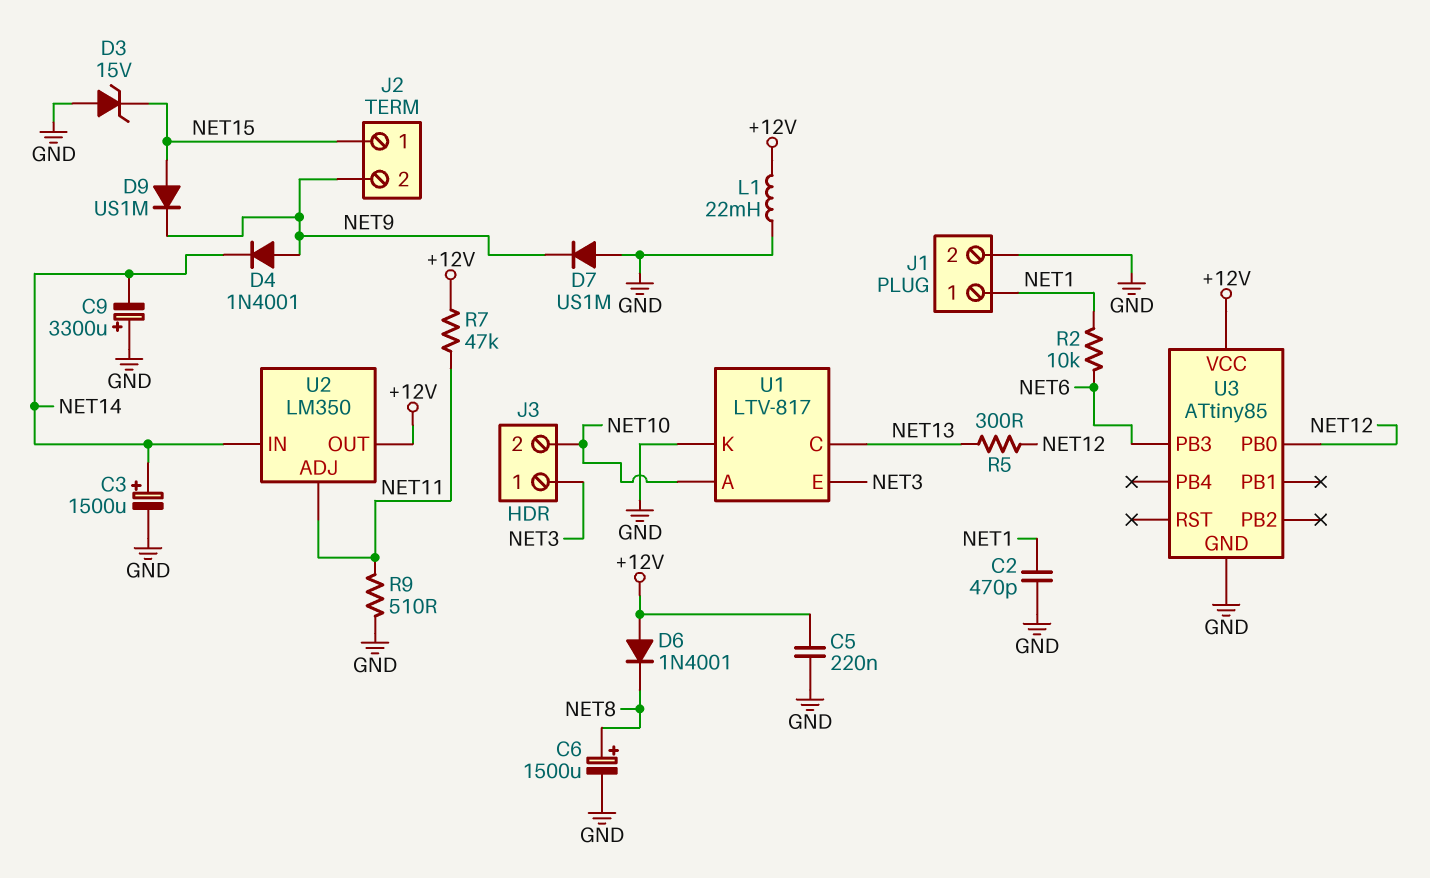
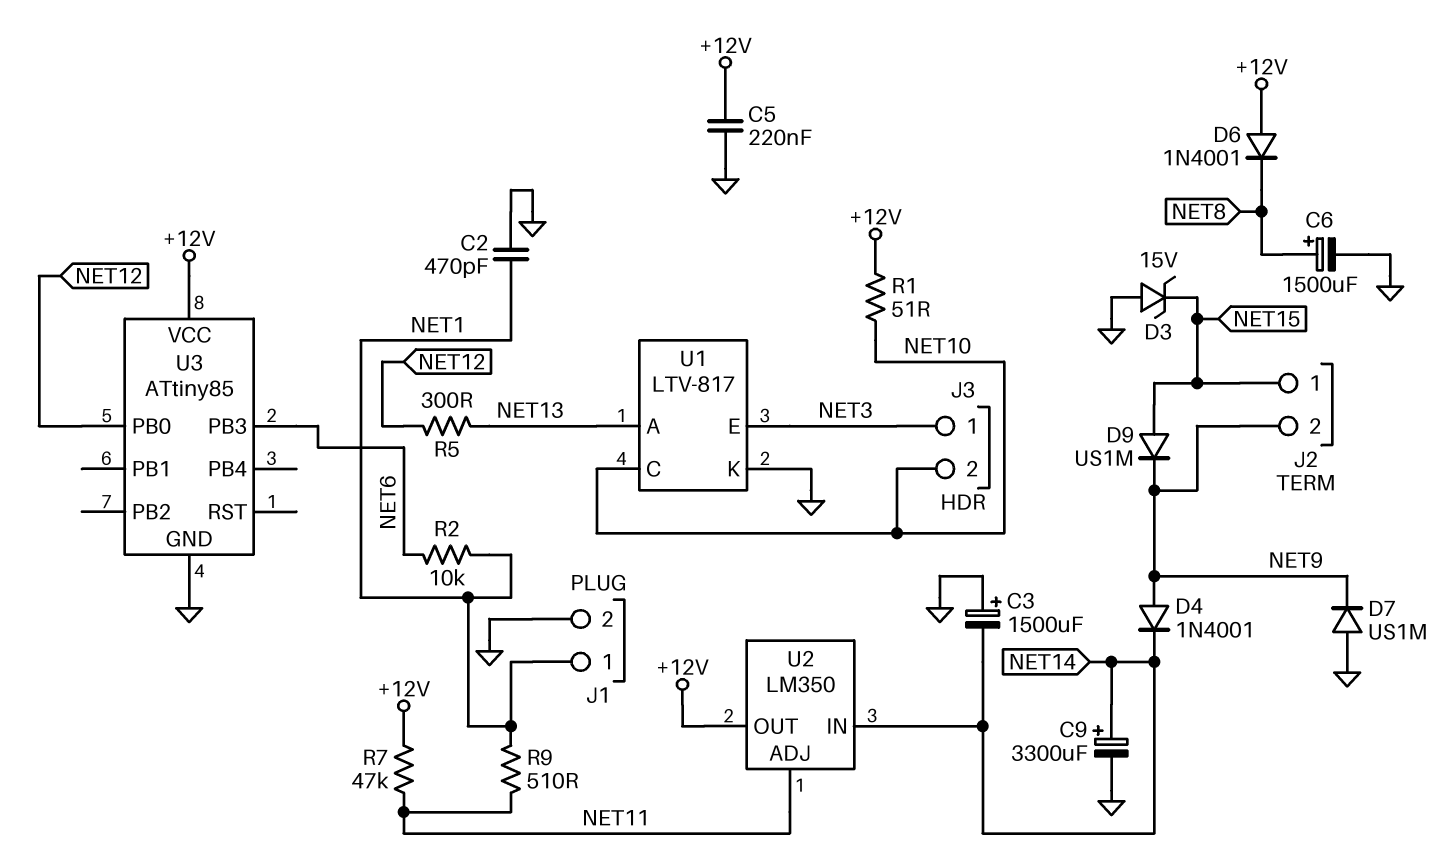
C3: 1500uF (plus NET14, minus GND) -> 1500uF (plus GND, minus NET14)
C9: 3300uF (plus GND, minus NET14) -> 3300uF (plus NET14, minus GND)
L1: 22mH (+12V, GND) -> none
R1: none -> 51 (+12V, NET10)
R9: 510 (GND, NET11) -> 510 (NET1, NET11)
U1 pin A: NET10 -> NET13
U1 pin C: NET13 -> NET10

